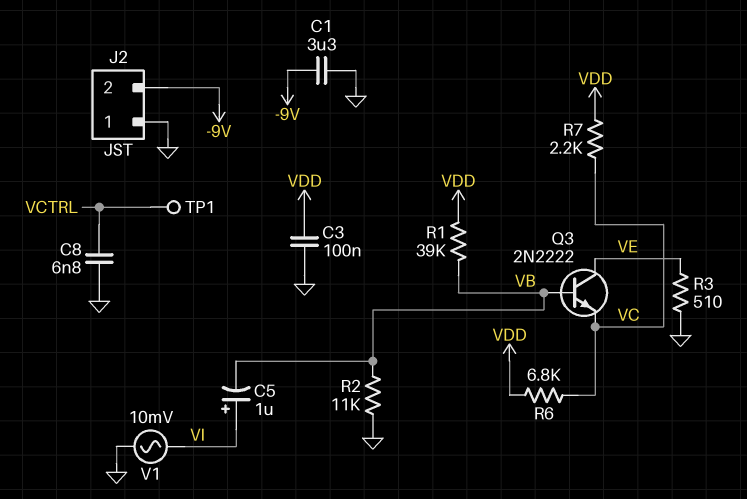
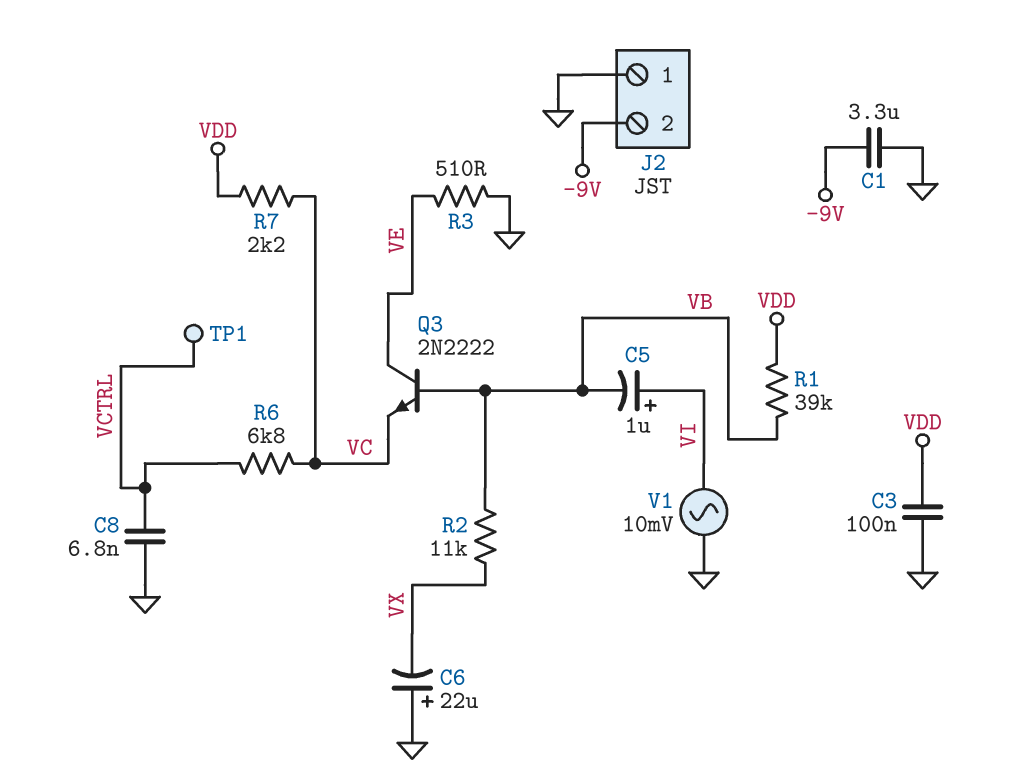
C6: none -> 22uF (plus GND, minus VX)
R2: 11k (GND, VB) -> 11k (VB, VX)
R6: 6.8k (VC, VDD) -> 6.8k (VC, VCTRL)

